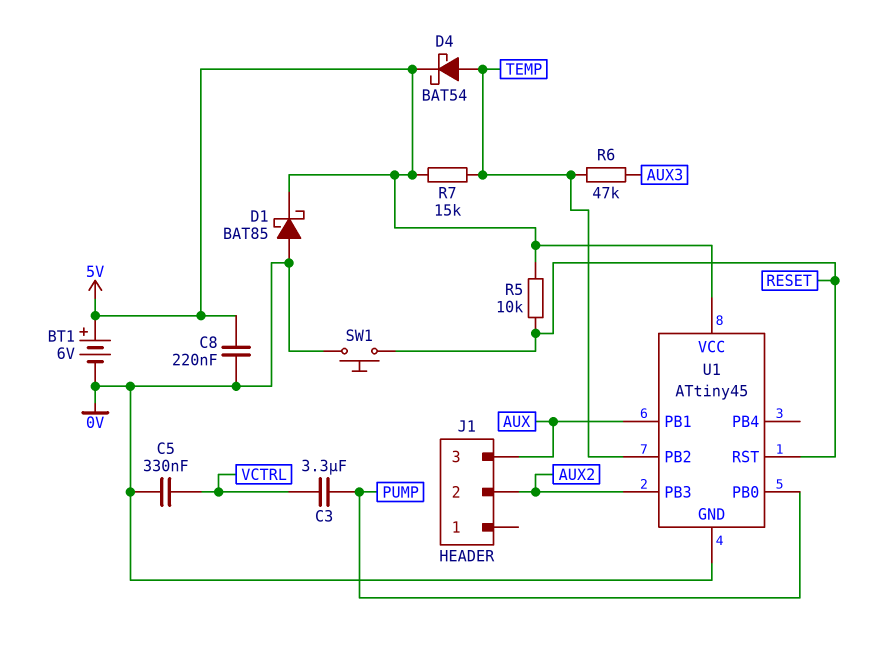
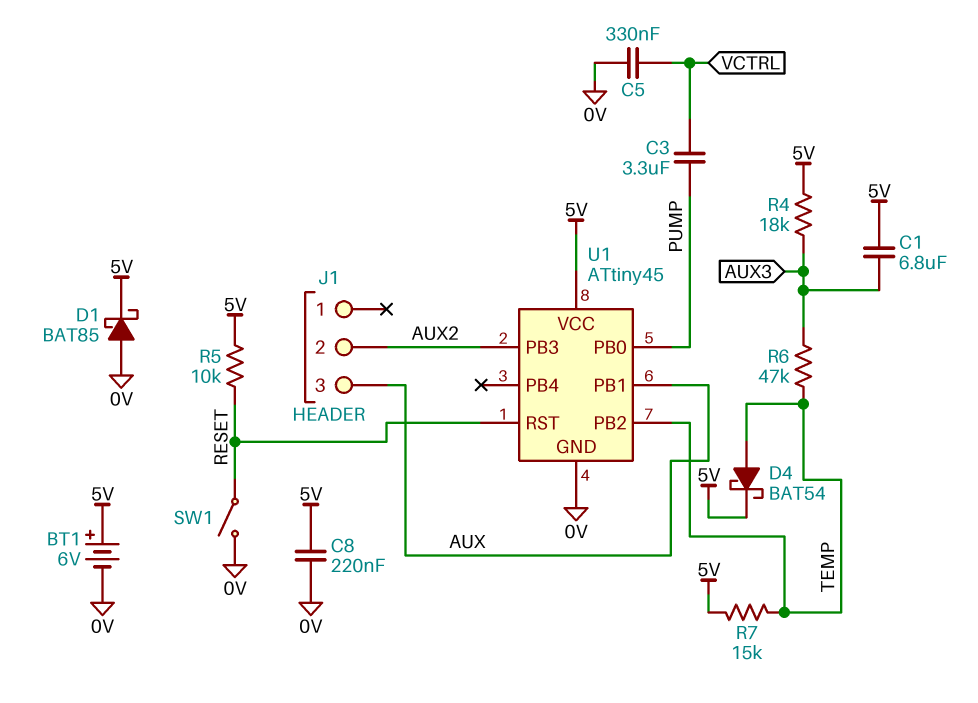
C1: none -> 6.8uF (5V, AUX3)
R4: none -> 18k (5V, AUX3)
SW1: button (0V, RESET) -> switch (0V, RESET)

